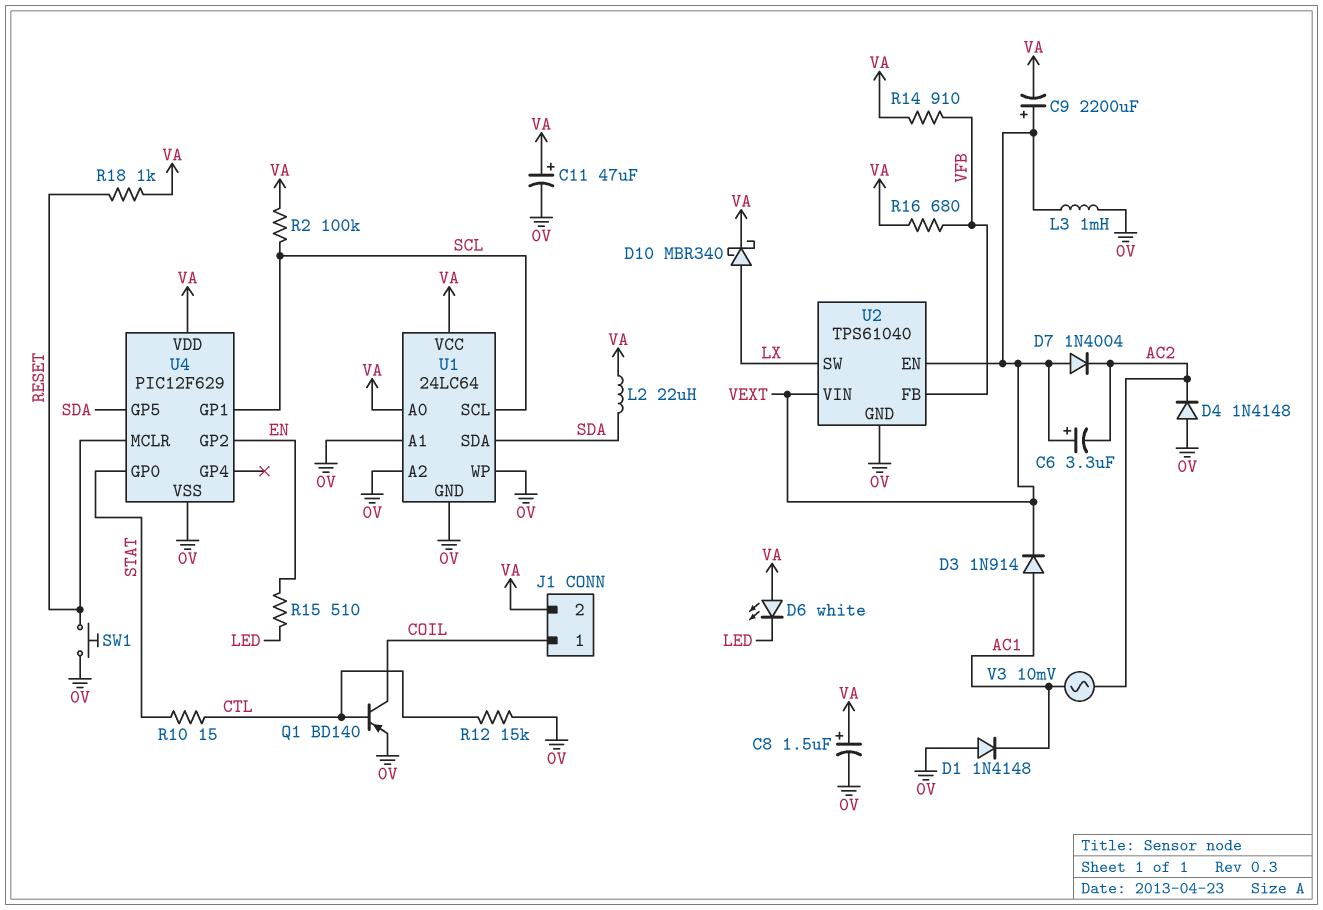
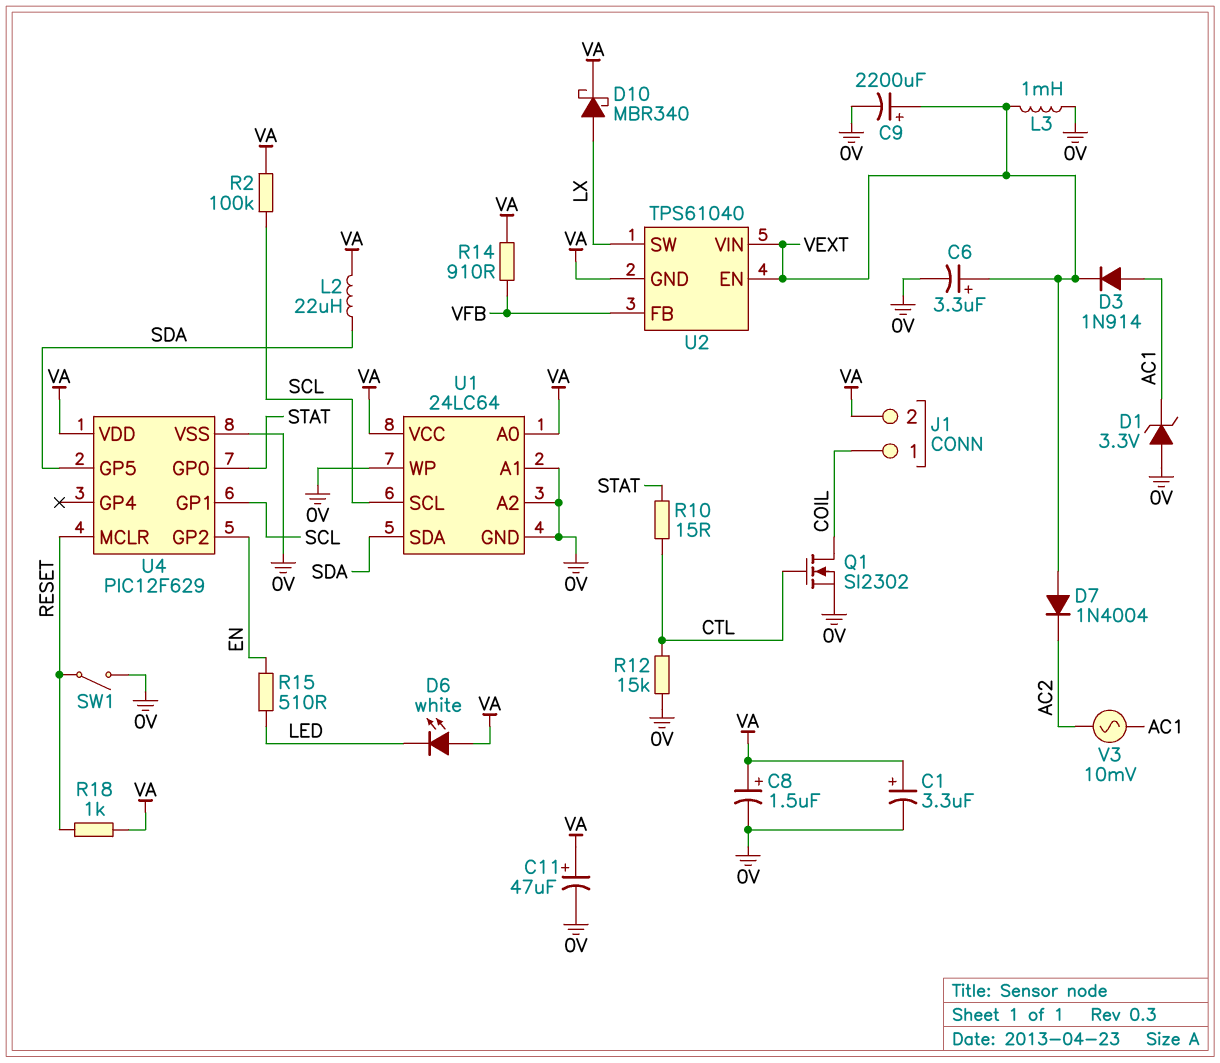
C1: none -> 3.3uF (plus VA, minus 0V)
C6: 3.3uF (plus VEXT, minus AC2) -> 3.3uF (plus VEXT, minus 0V)
C9: 2200uF (plus VEXT, minus VA) -> 2200uF (plus VEXT, minus 0V)
D1: diode 1N4148 (A 0V, K AC1) -> zener 3.3V (A 0V, K AC1)
D4: diode 1N4148 (A 0V, K AC2) -> none
Q1: PNP BD140 (B CTL, C COIL, E 0V) -> NMOS SI2302 (G CTL, D COIL, S 0V)
R16: 680 (VA, VFB) -> none
SW1: button (0V, RESET) -> switch (0V, RESET)
U2 pin GND: 0V -> VA

